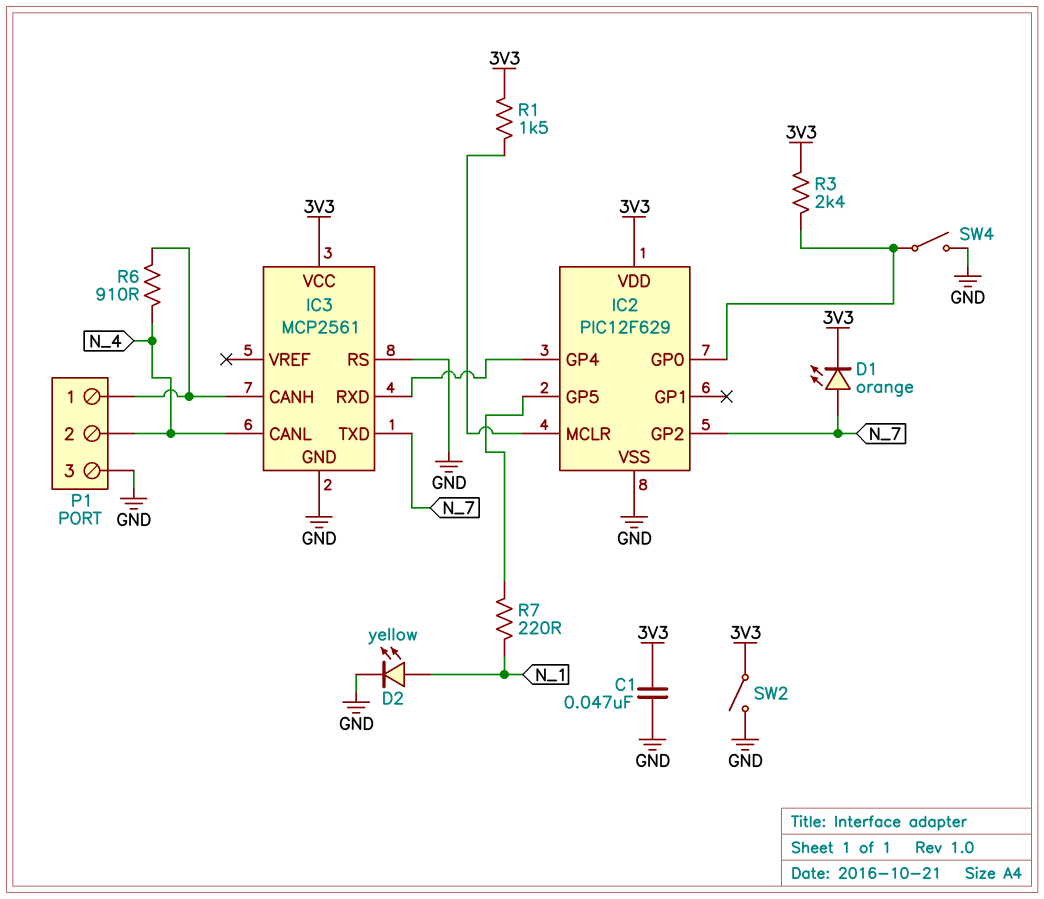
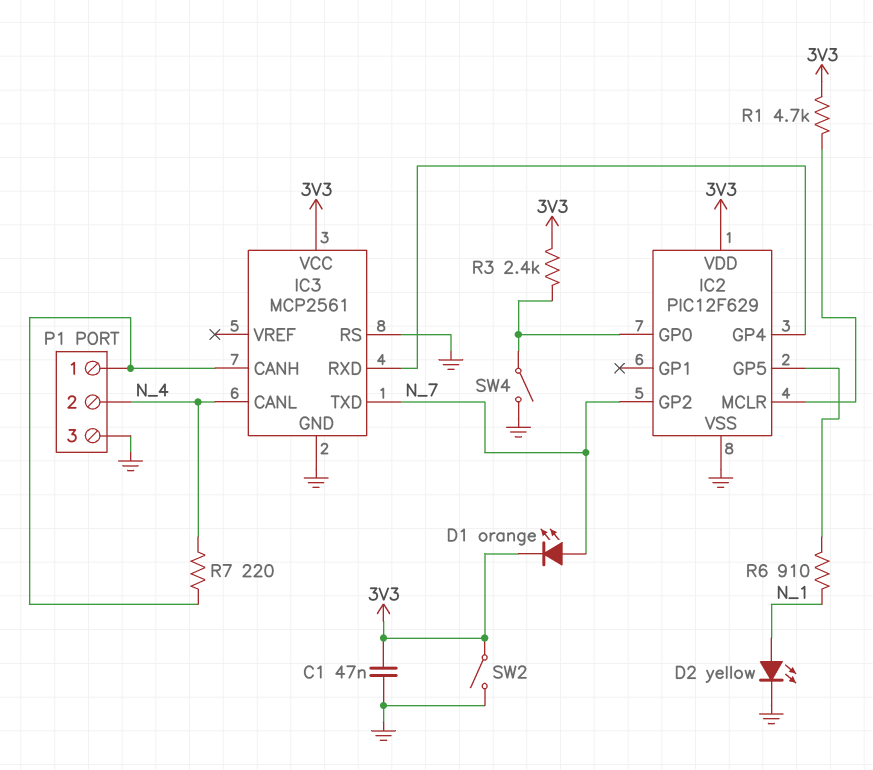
R1: 1.5k (3V3, IC2/MCLR) -> 4.7k (3V3, IC2/MCLR)
R6: 910 (IC3/CANH, N_4) -> 910 (IC2/GP5, N_1)
R7: 220 (IC2/GP5, N_1) -> 220 (IC3/CANH, N_4)

